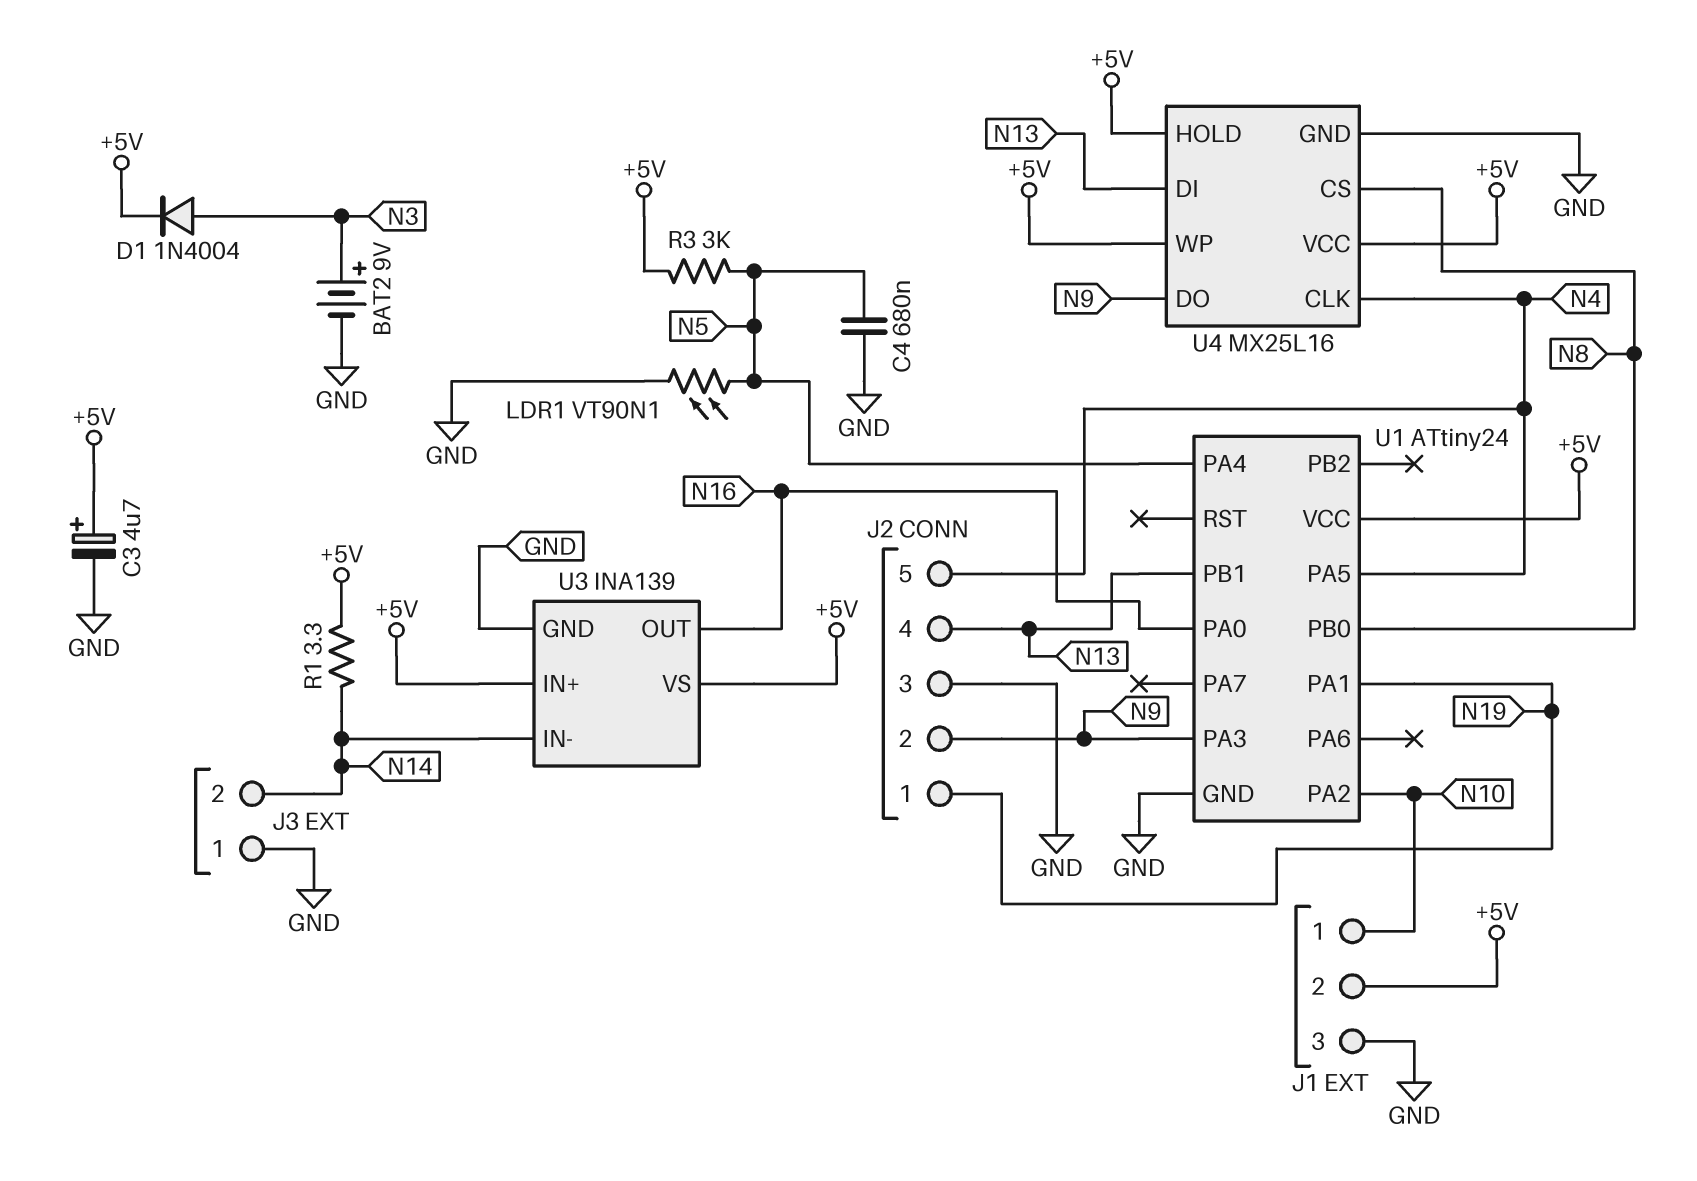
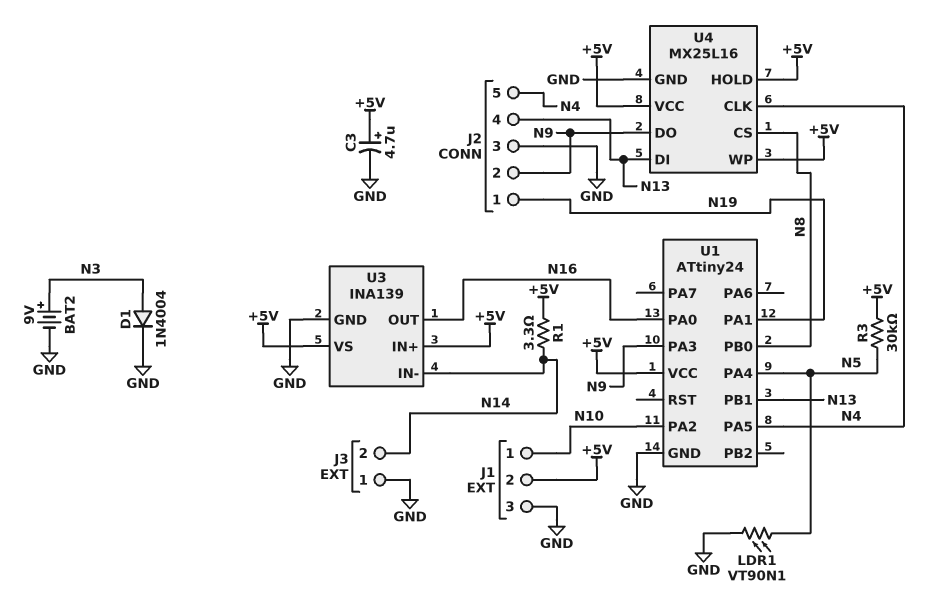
C4: 680nF (GND, N5) -> none
D1: diode 1N4004 (A N3, K +5V) -> diode 1N4004 (A N3, K GND)
R3: 3k (+5V, N5) -> 30k (+5V, N5)

